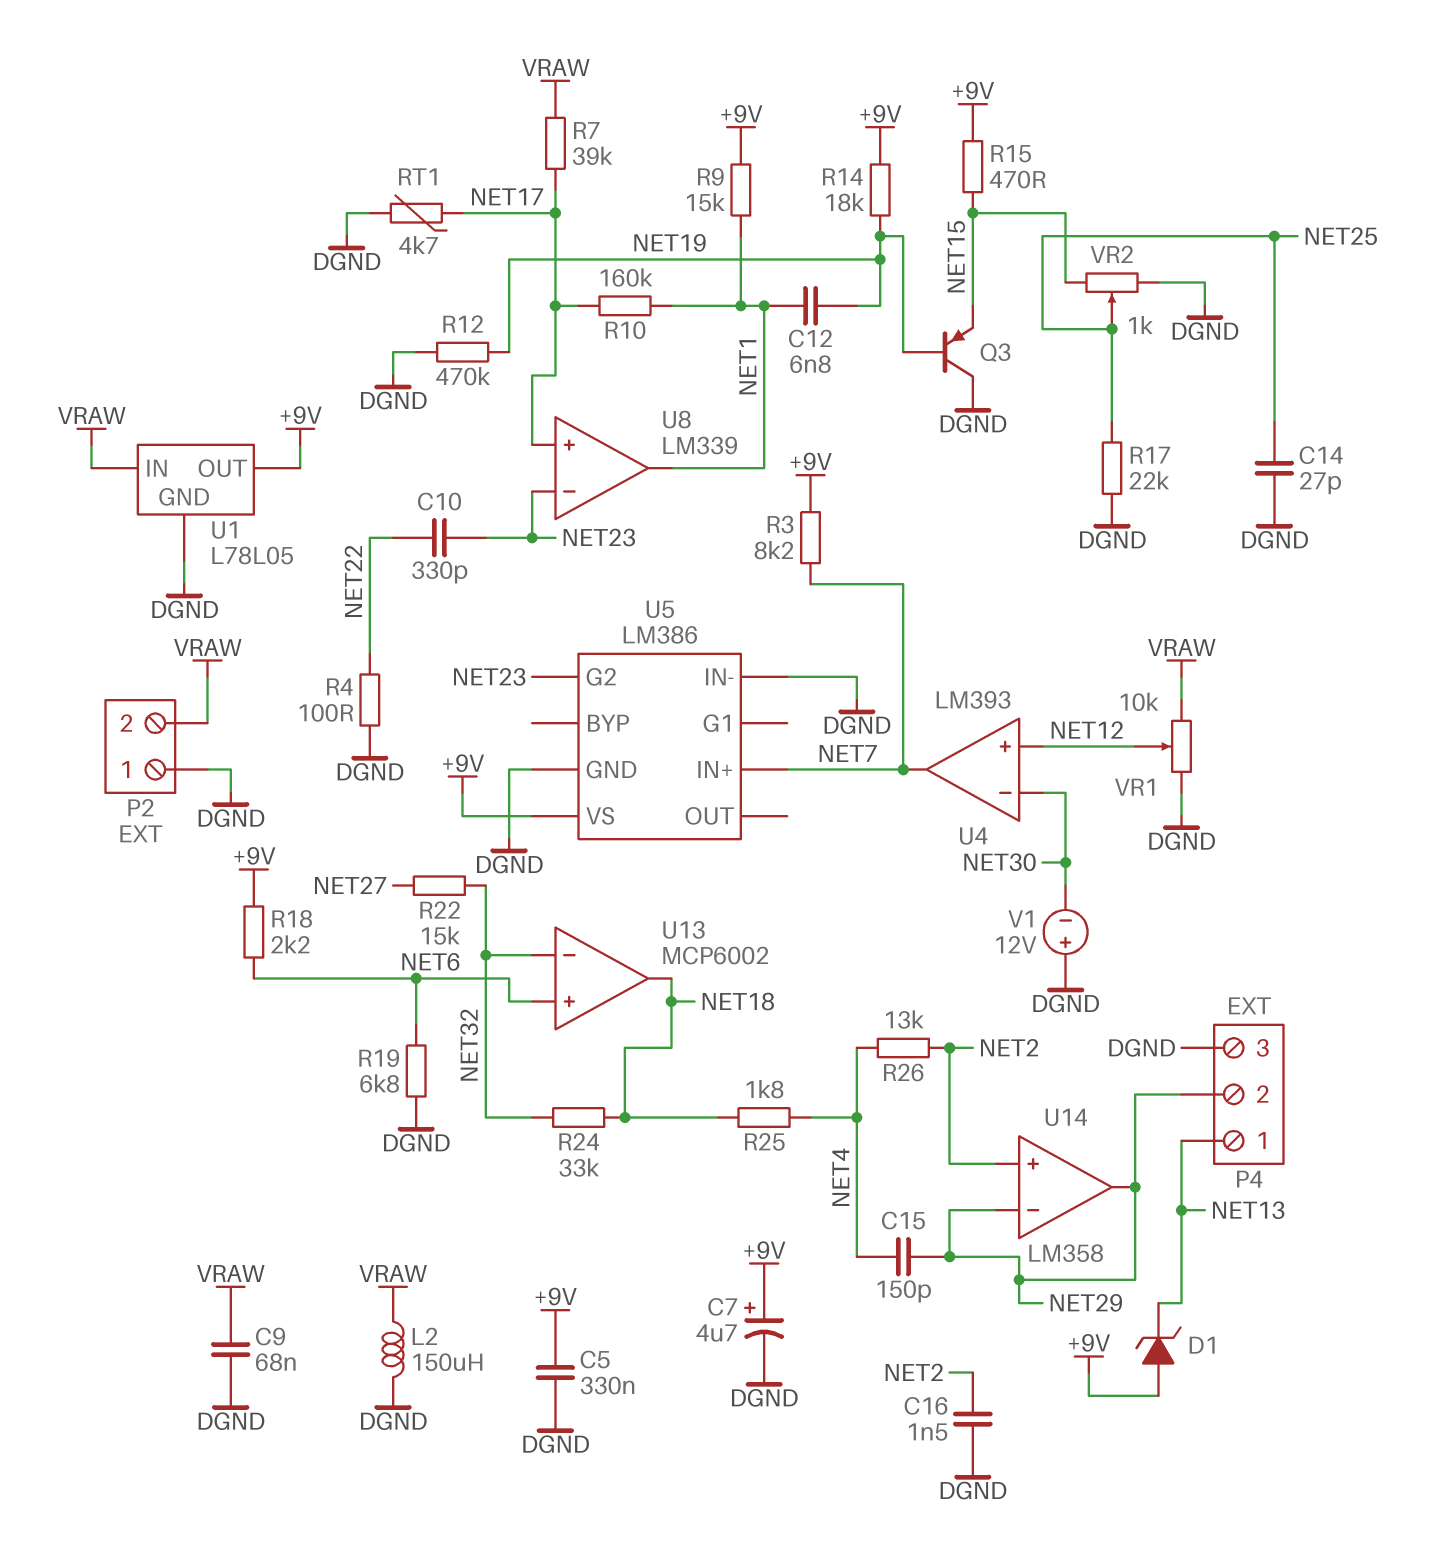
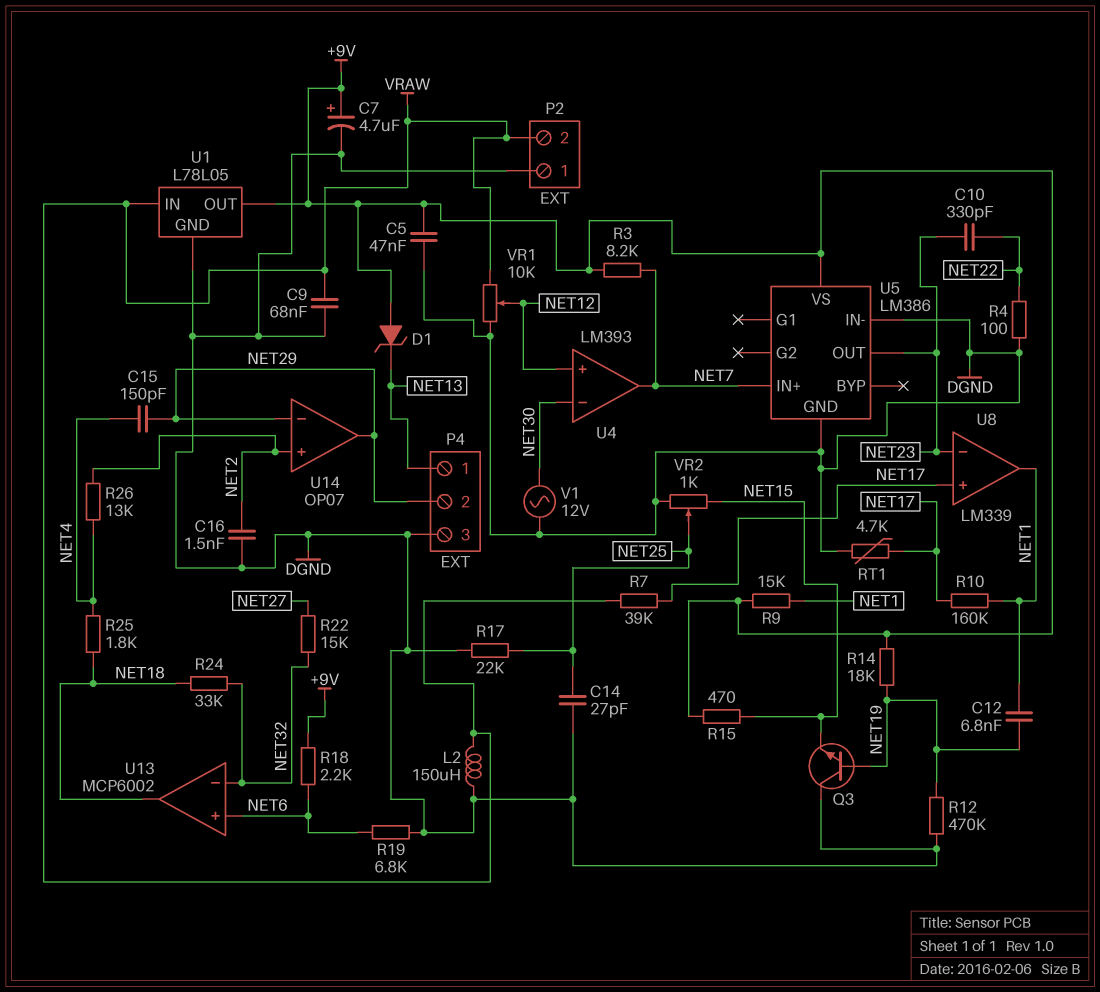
C5: 330nF (+9V, DGND) -> 47nF (+9V, DGND)
Q3: PNP (B NET19, C DGND, E NET15) -> NPN (B NET19, C DGND, E NET15)
U5 pin G2: NET23 -> none
U5 pin OUT: none -> NET23
U14: LM358 -> OP07
V1: 12V (plus DGND, minus NET30) -> AC 12V (DGND, NET30)

